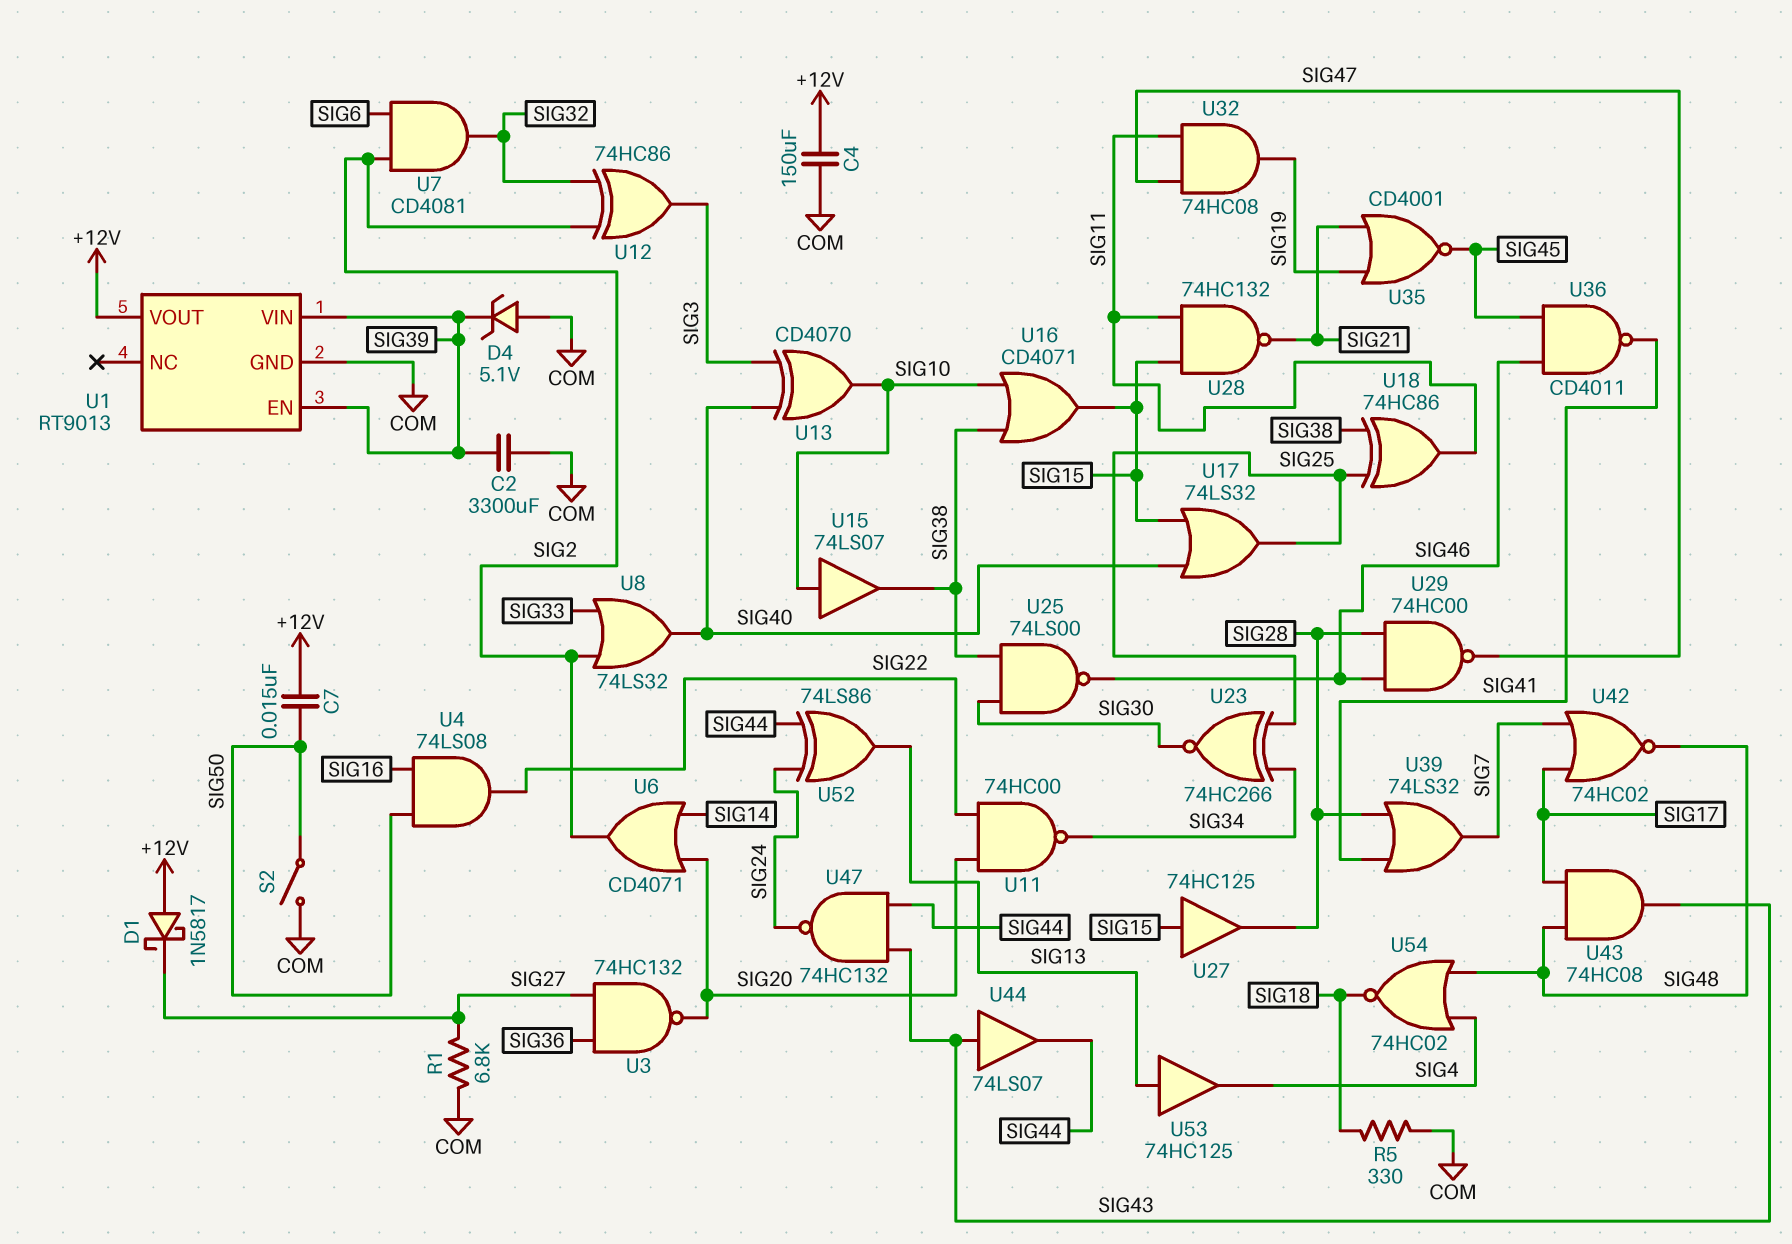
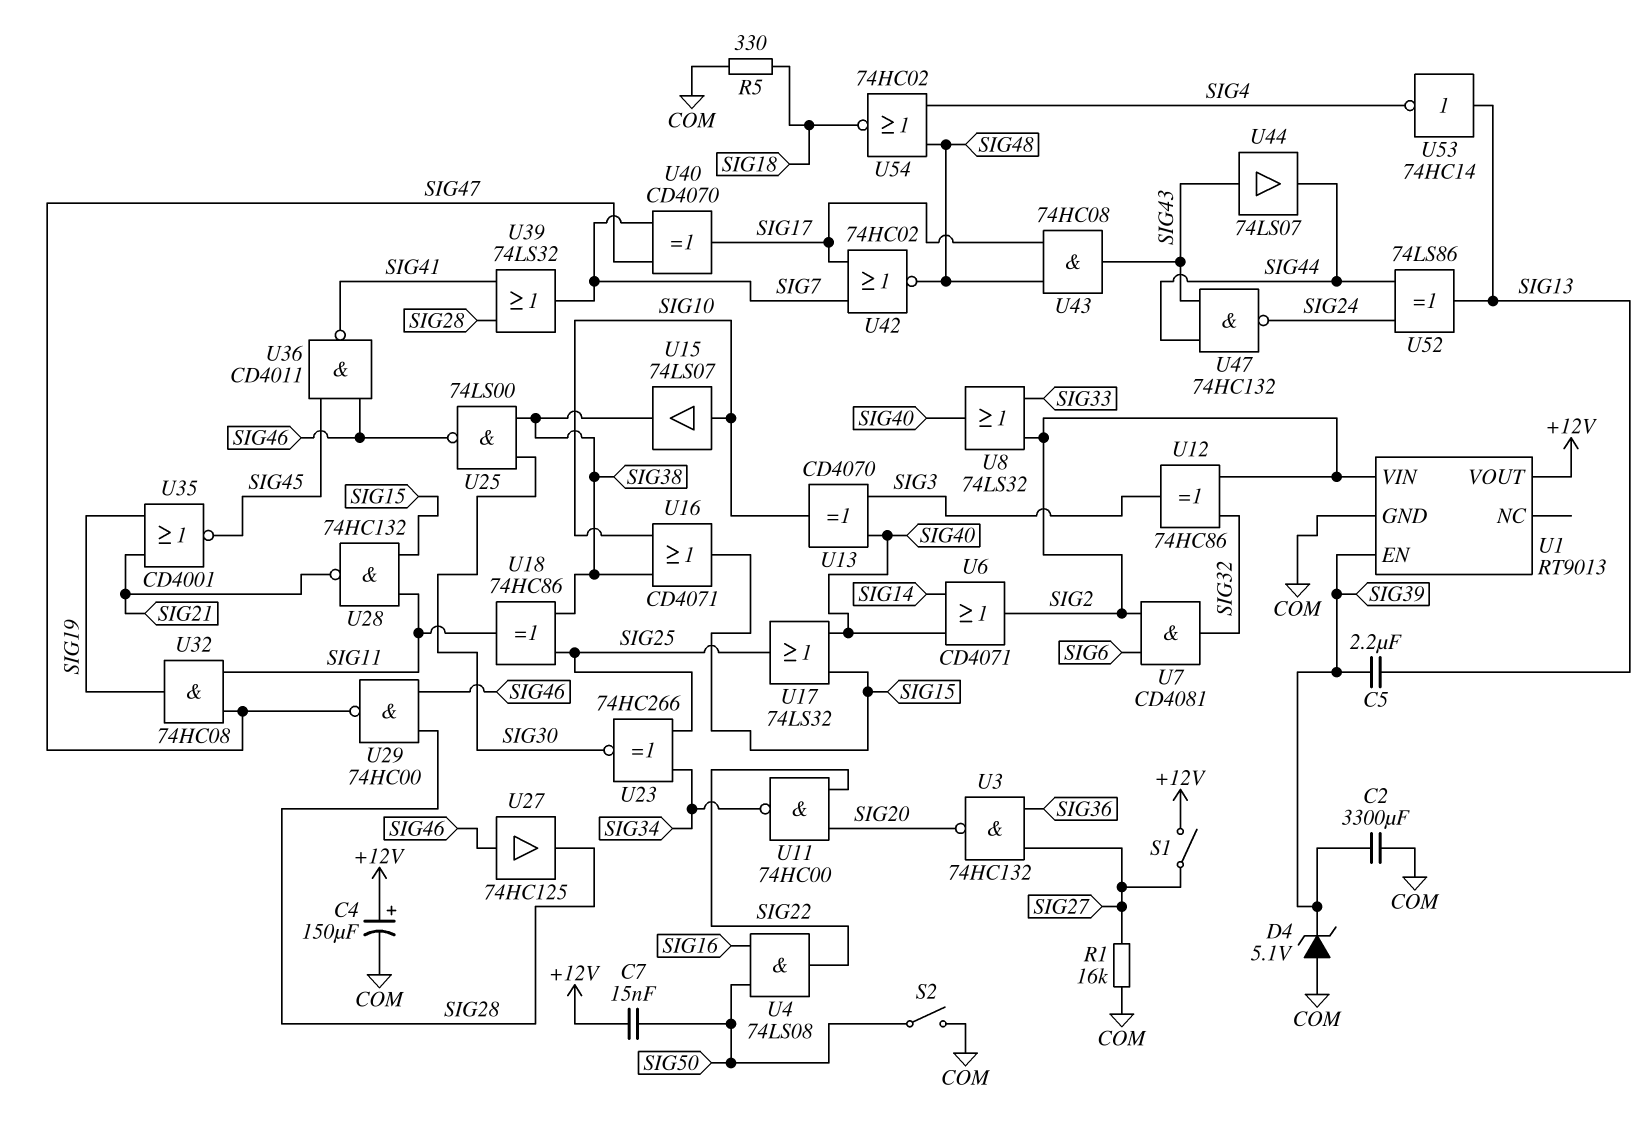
C4: 150uF (+12V, COM) -> 150uF (plus +12V, minus COM)
C5: none -> 2.2uF (SIG13, SIG39)
D1: schottky 1N5817 (A +12V, K SIG27) -> none
R1: 6.8k (COM, SIG27) -> 16k (COM, SIG27)
S1: none -> switch (+12V, SIG27)
U1 pin VIN: SIG39 -> SIG2
U6: OR CD4071 (in SIG14, in SIG20, out SIG2) -> OR CD4071 (in SIG14, in SIG40, out SIG2)
U27: buffer 74HC125 (in SIG15, out SIG28) -> buffer 74HC125 (in SIG46, out SIG28)
U40: none -> XOR CD4070 (in SIG7, in SIG47, out SIG17)
U53: buffer 74HC125 (in SIG13, out SIG4) -> NOT 74HC14 (in SIG13, out SIG4)

